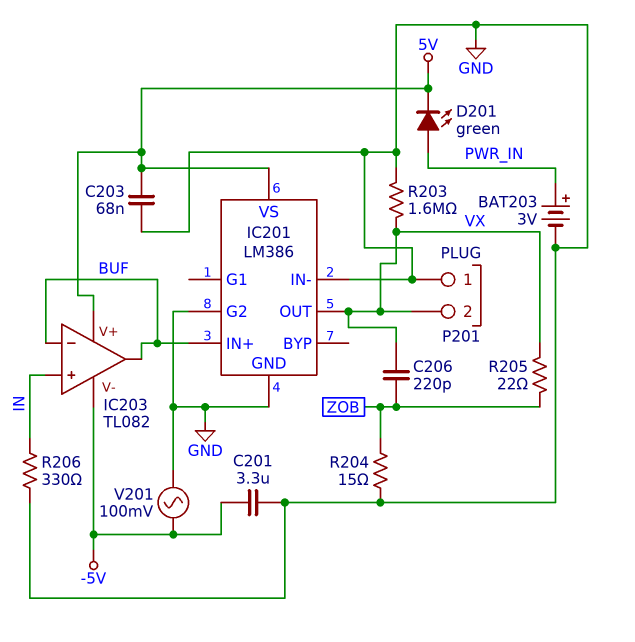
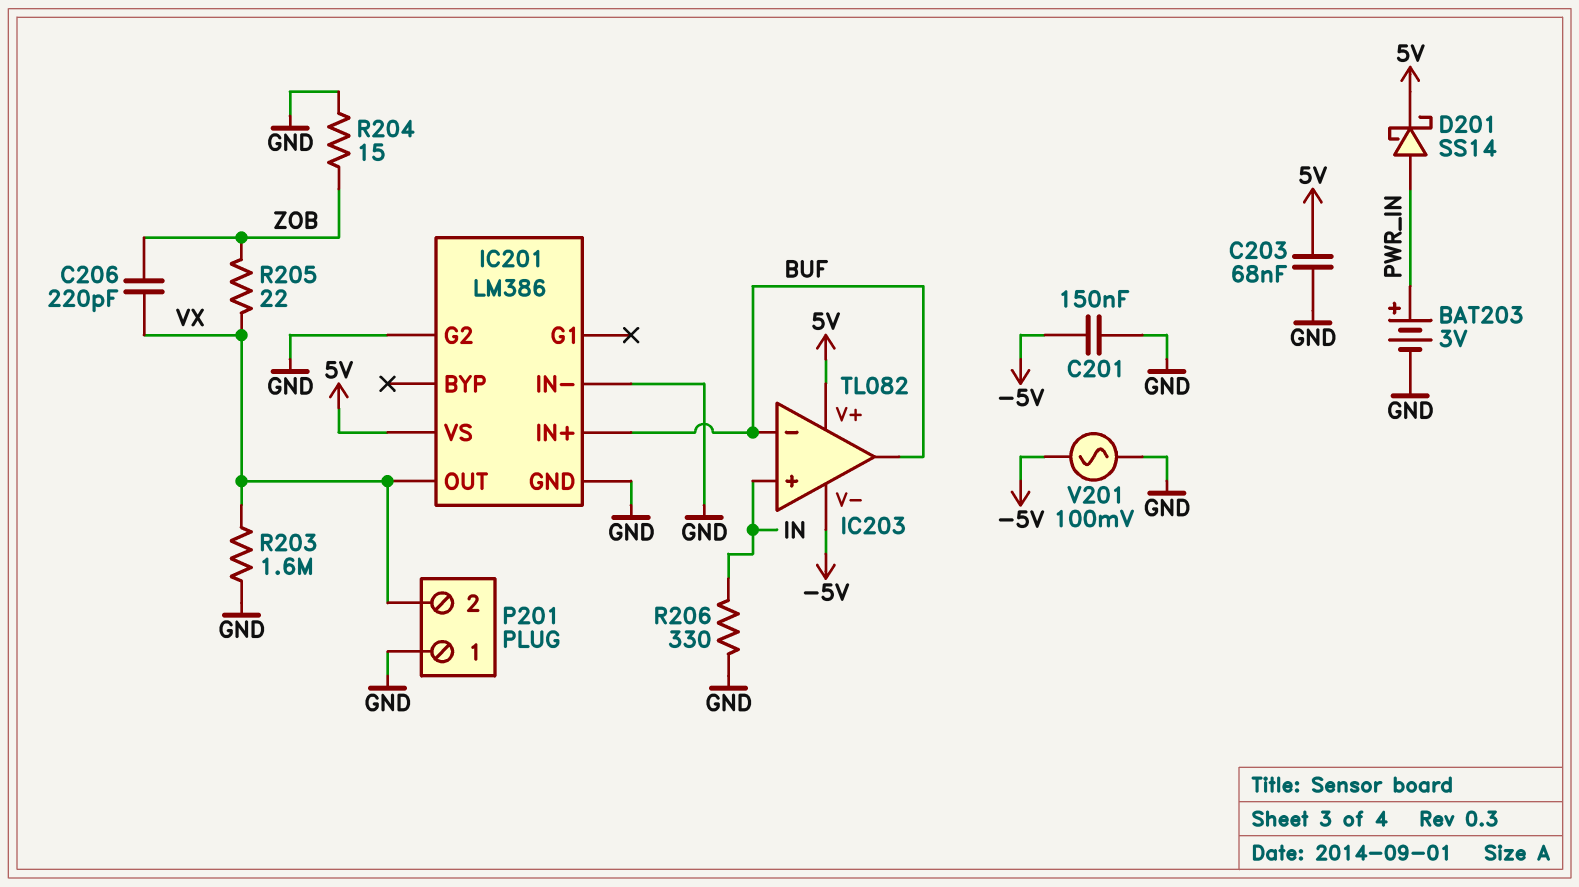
C201: 3.3uF (-5V, GND) -> 150nF (-5V, GND)
D201: LED green (A PWR_IN, K 5V) -> schottky SS14 (A PWR_IN, K 5V)

